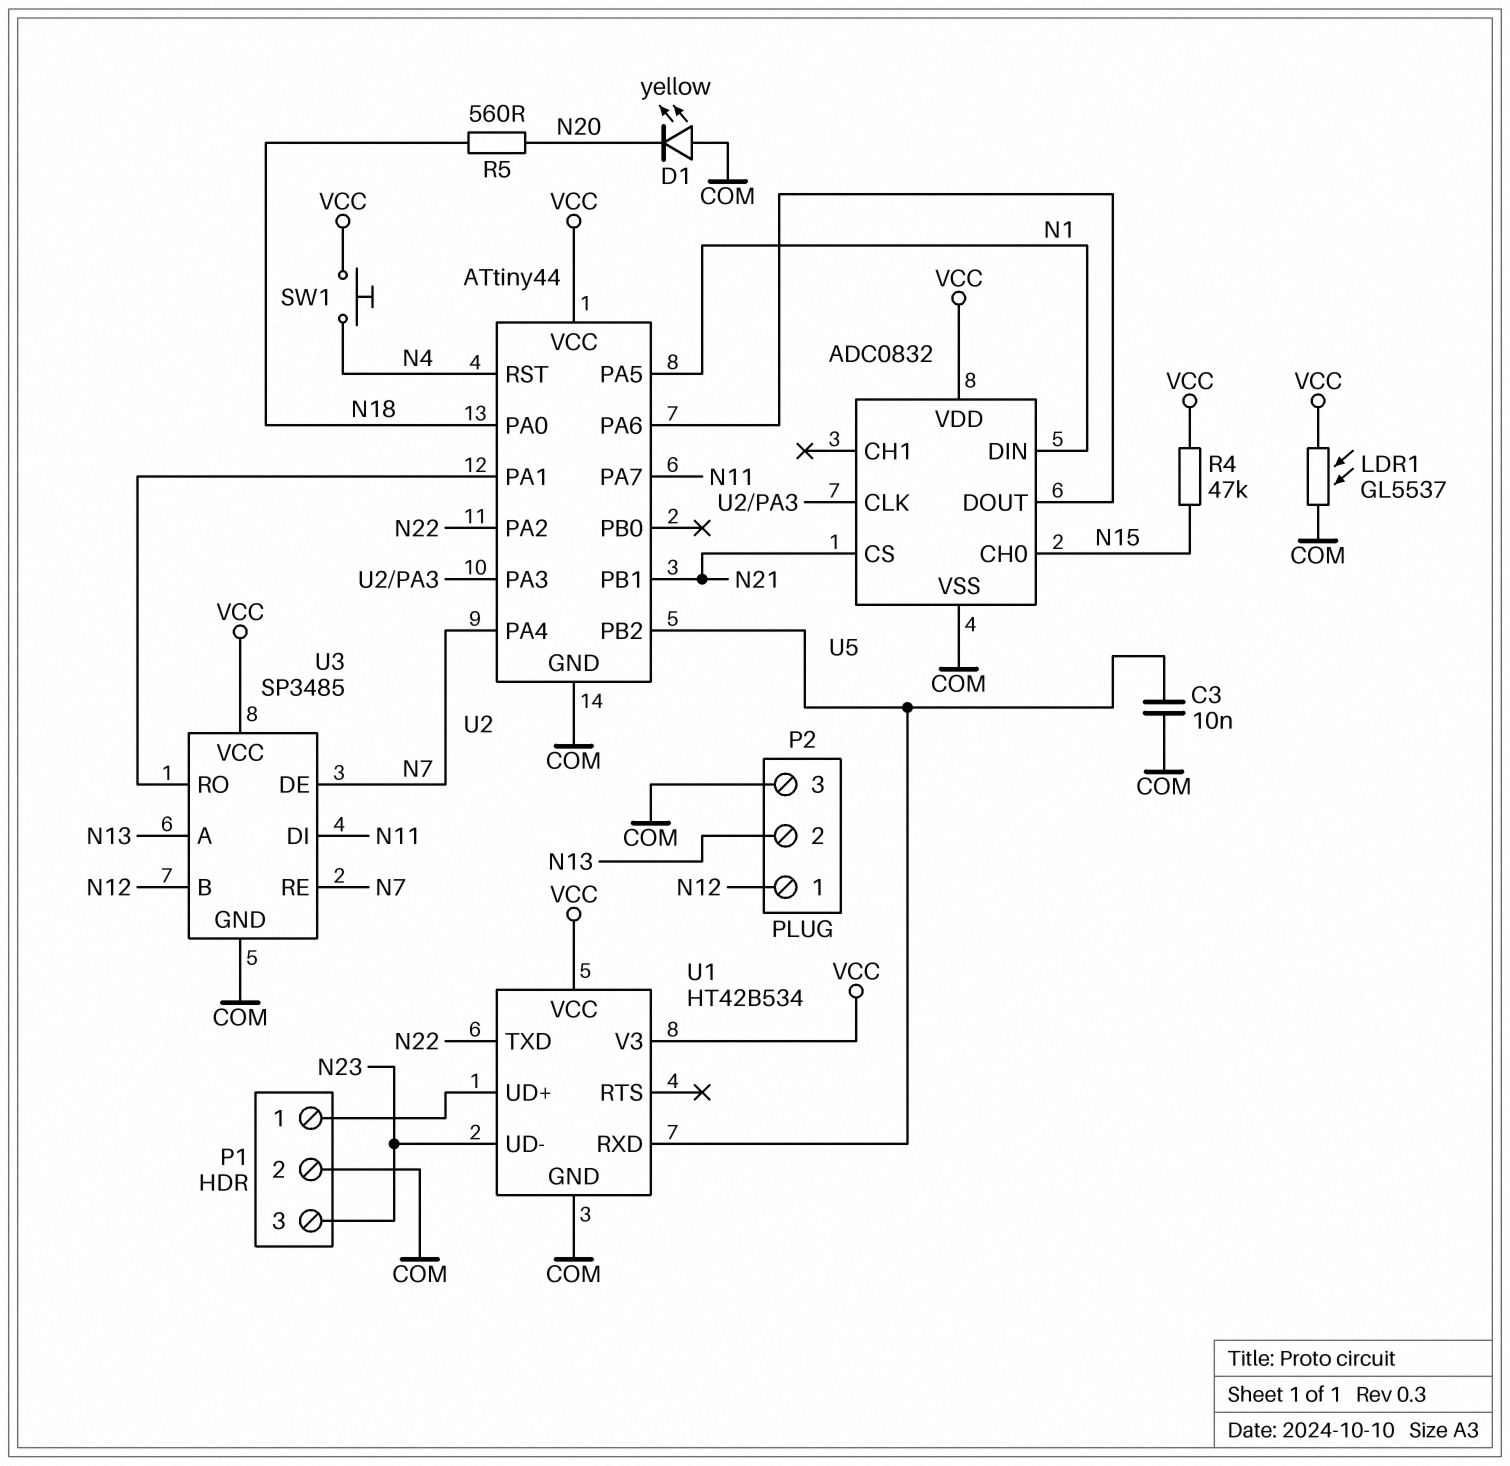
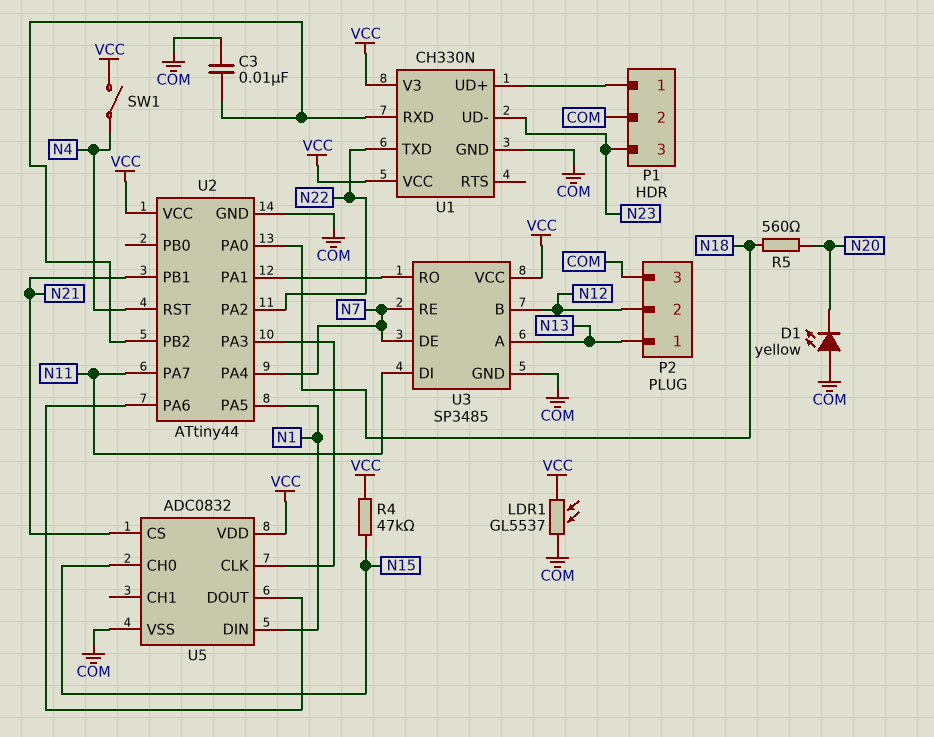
P2 pin 1: N12 -> N13
P2 pin 2: N13 -> N12
SW1: button (N4, VCC) -> switch (N4, VCC)
U1: HT42B534 -> CH330N

